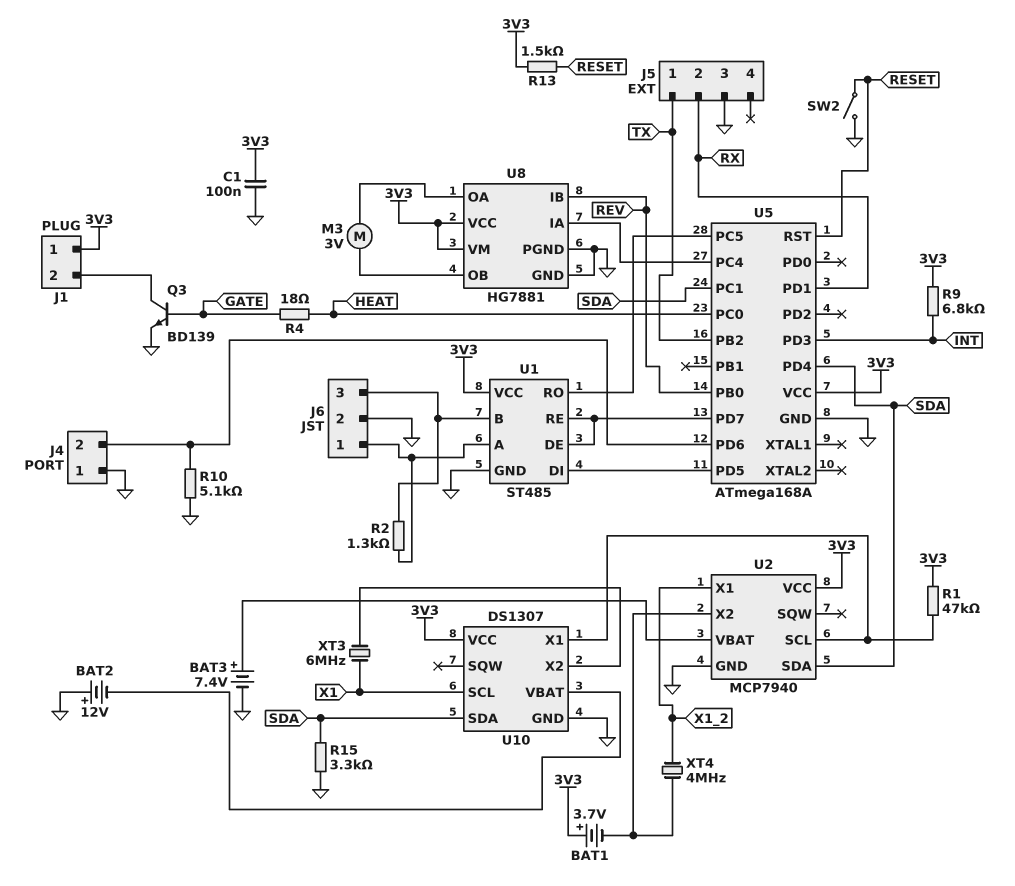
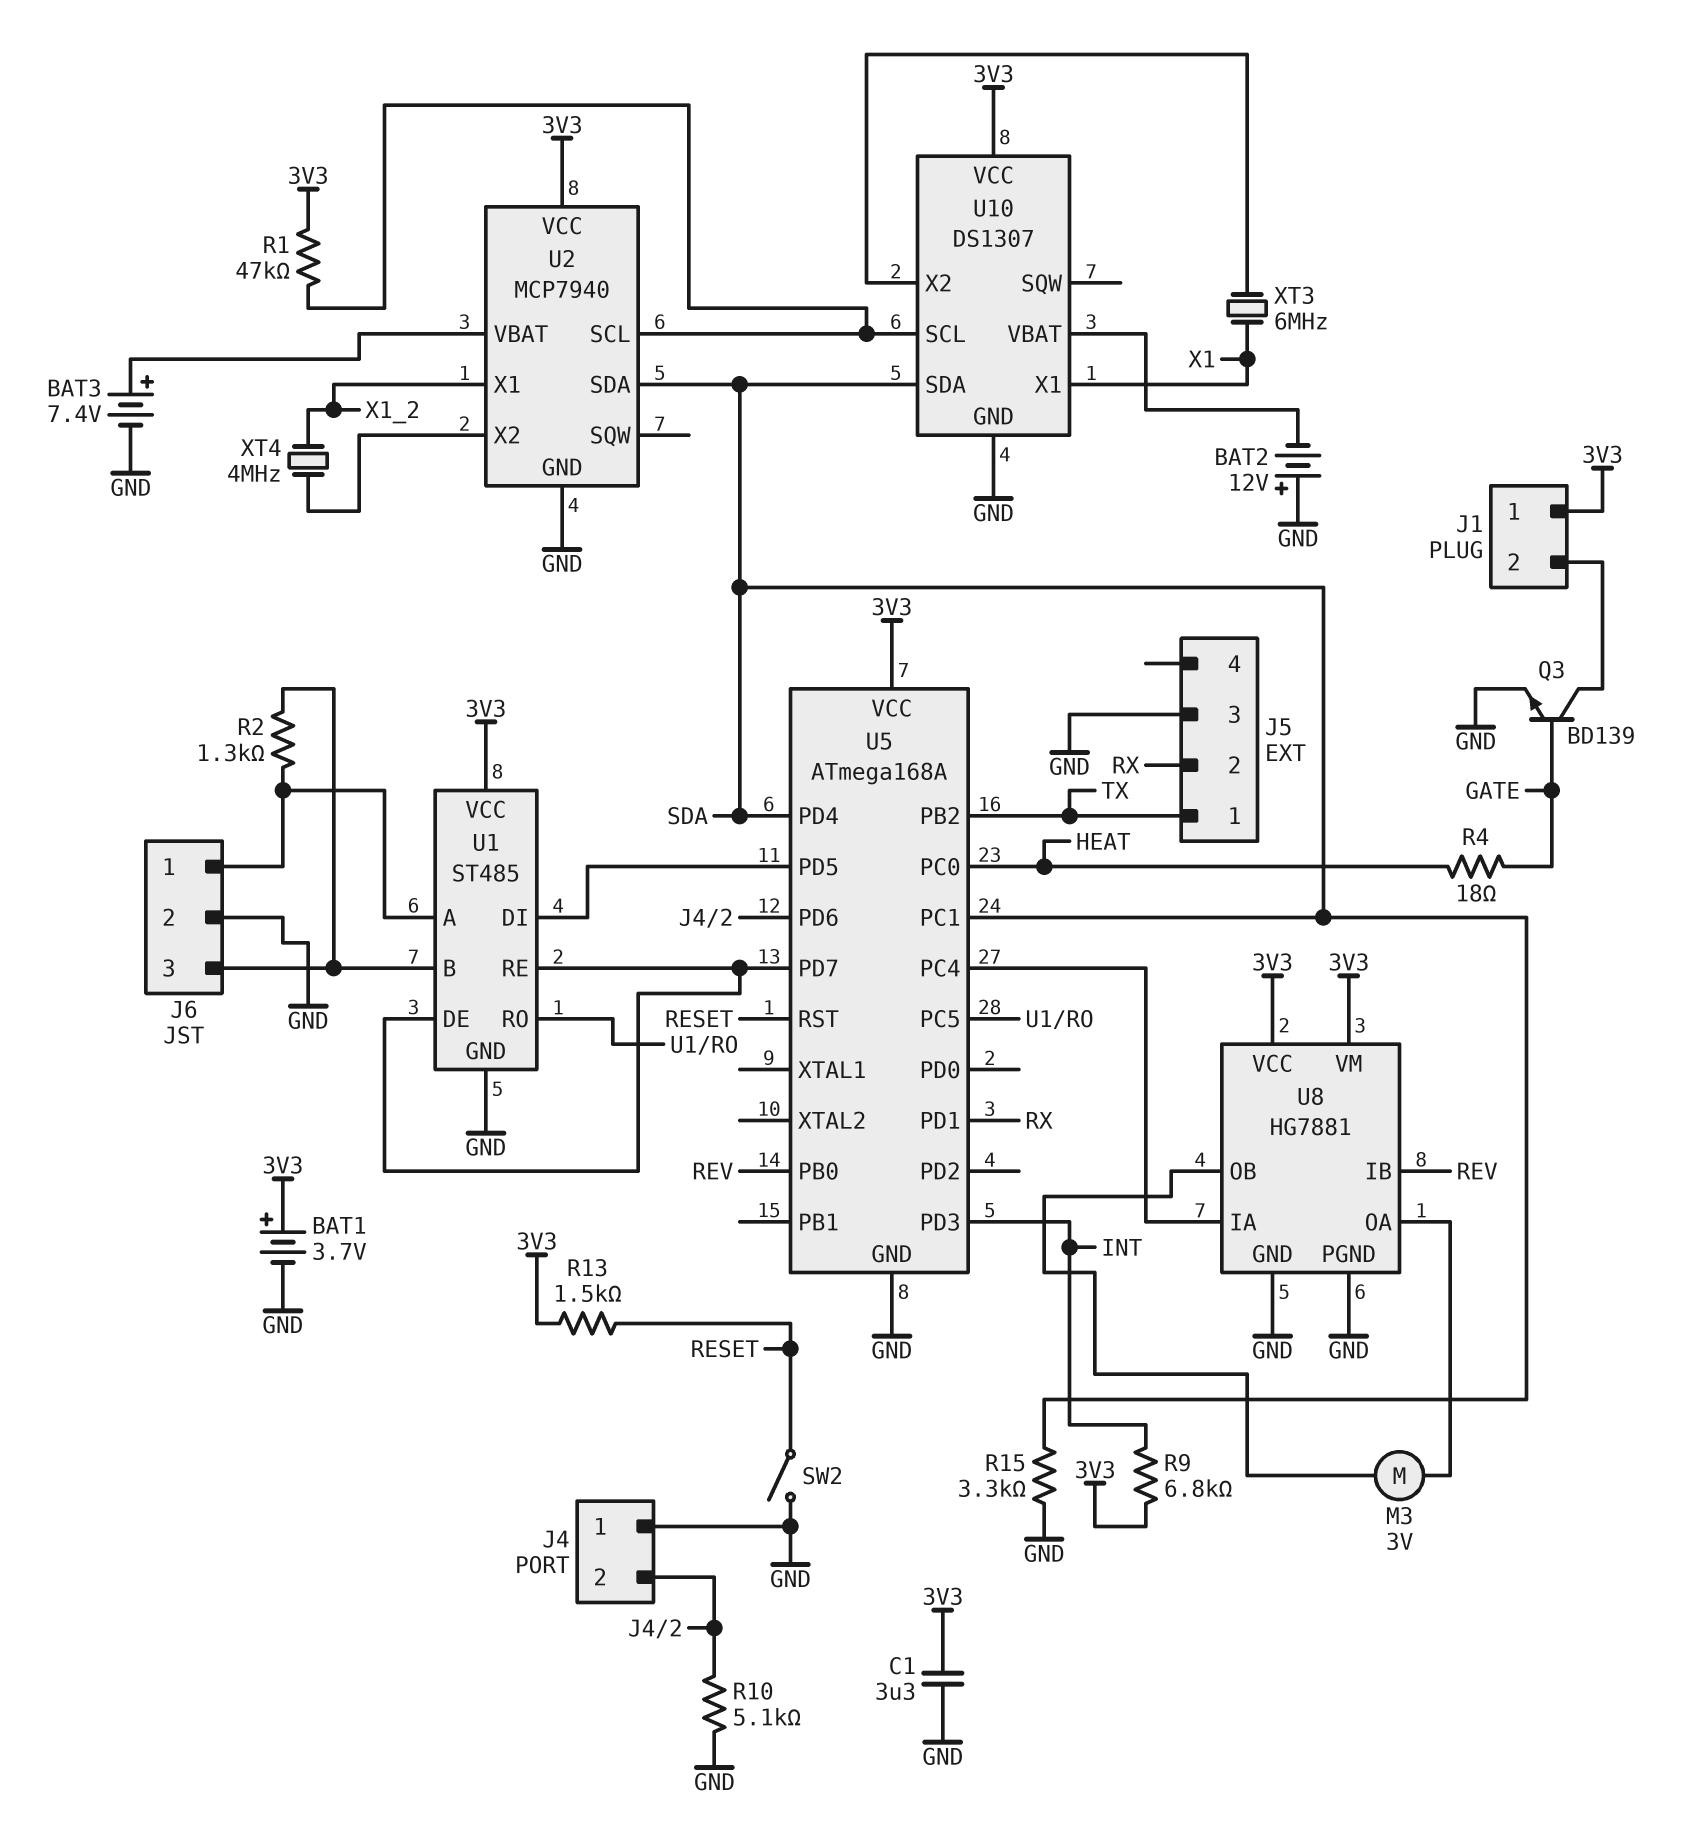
BAT1: 3.7V (plus 3V3, minus U2/X2) -> 3.7V (plus 3V3, minus GND)
C1: 100nF (3V3, GND) -> 3.3uF (3V3, GND)
U10 pin SCL: X1 -> U2/SCL
U10 pin X1: U2/SCL -> X1

